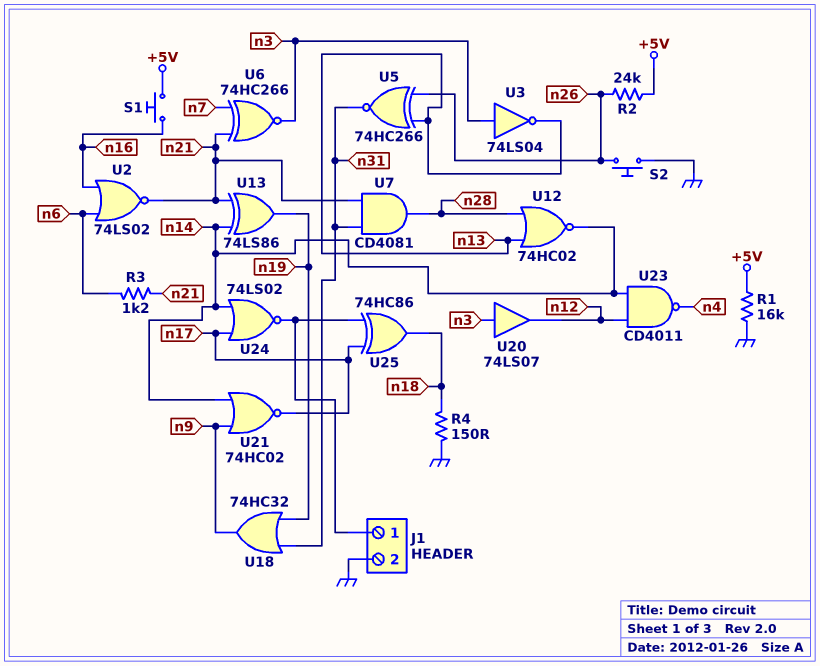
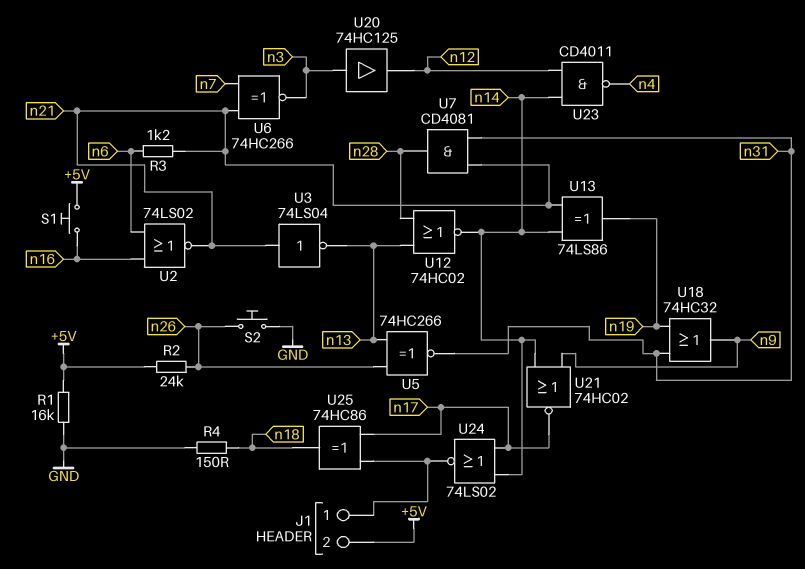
J1 pin 2: GND -> +5V
U3: NOT 74LS04 (in n3, out n13) -> NOT 74LS04 (in n21, out n13)
U20: buffer 74LS07 (in n3, out n12) -> buffer 74HC125 (in n3, out n12)

